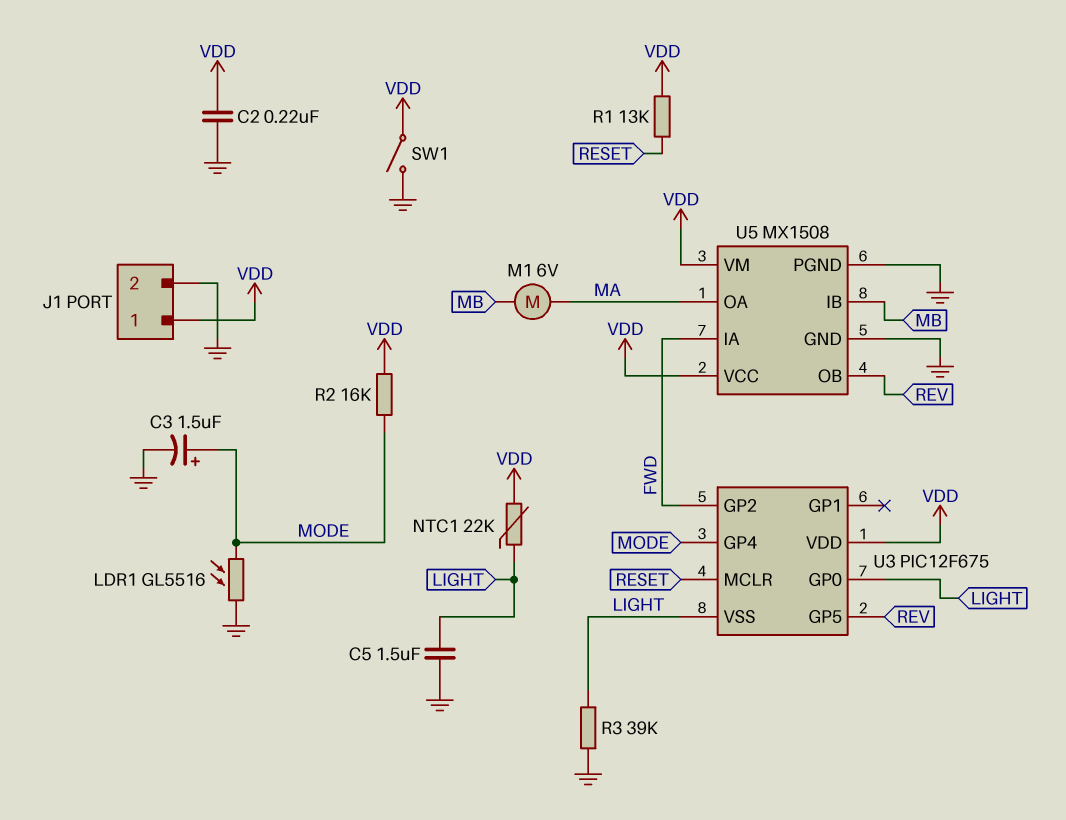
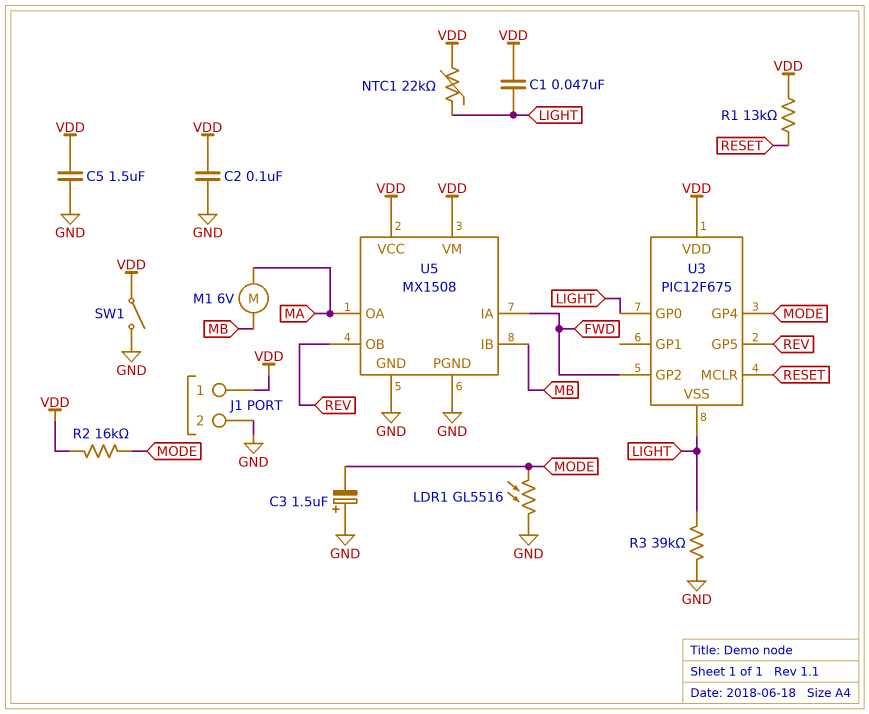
C1: none -> 47nF (LIGHT, VDD)
C2: 220nF (GND, VDD) -> 100nF (GND, VDD)
C3: 1.5uF (plus MODE, minus GND) -> 1.5uF (plus GND, minus MODE)
C5: 1.5uF (GND, LIGHT) -> 1.5uF (GND, VDD)

